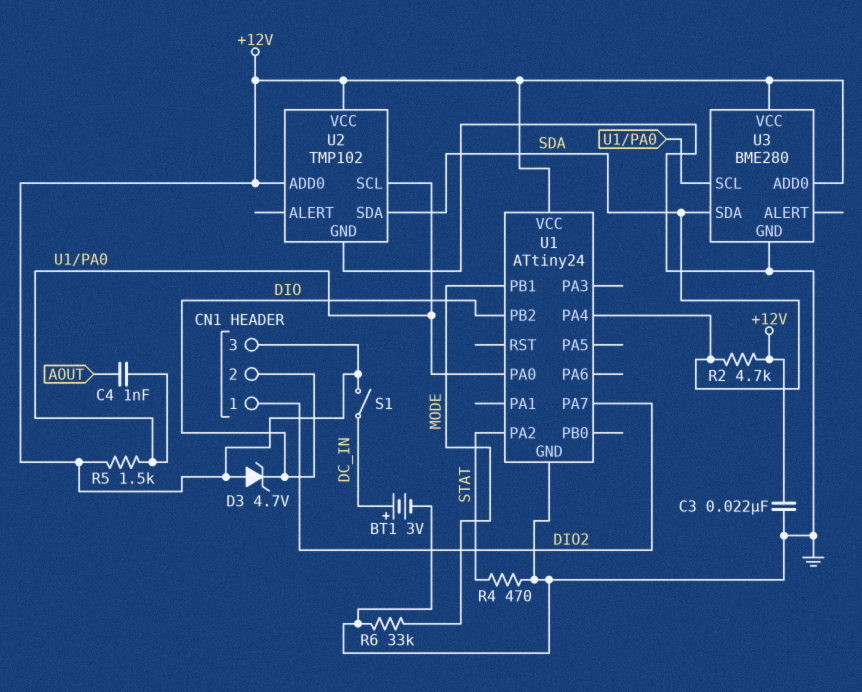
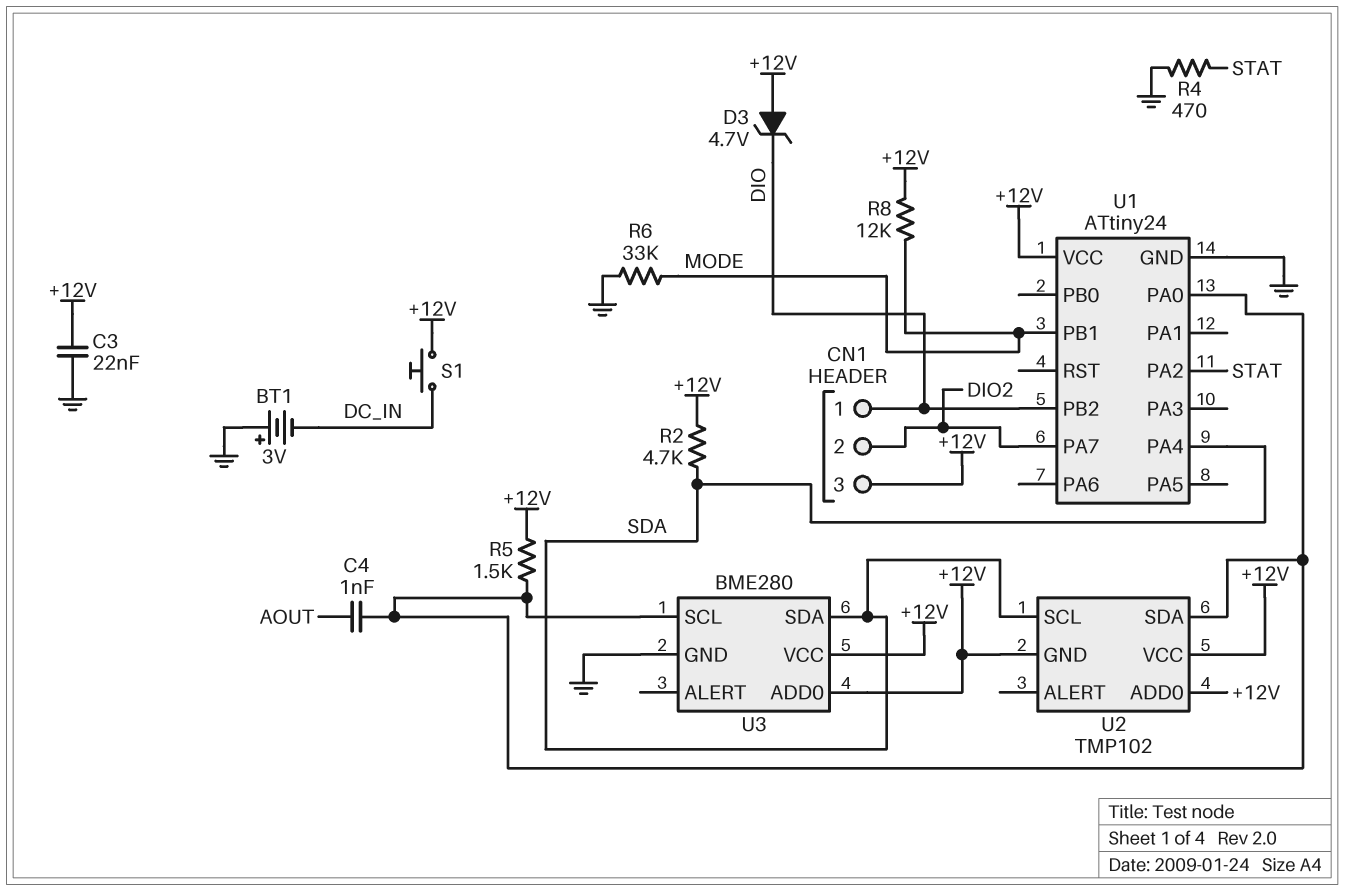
BT1: 3V (plus DC_IN, minus GND) -> 3V (plus GND, minus DC_IN)
CN1 pin 1: DIO2 -> DIO
CN1 pin 2: DIO -> DIO2
R8: none -> 12k (+12V, MODE)
S1: switch (+12V, DC_IN) -> button (+12V, DC_IN)
U2 pin GND: GND -> +12V
U2 pin SCL: U1/PA0 -> SDA
U2 pin SDA: SDA -> U1/PA0

